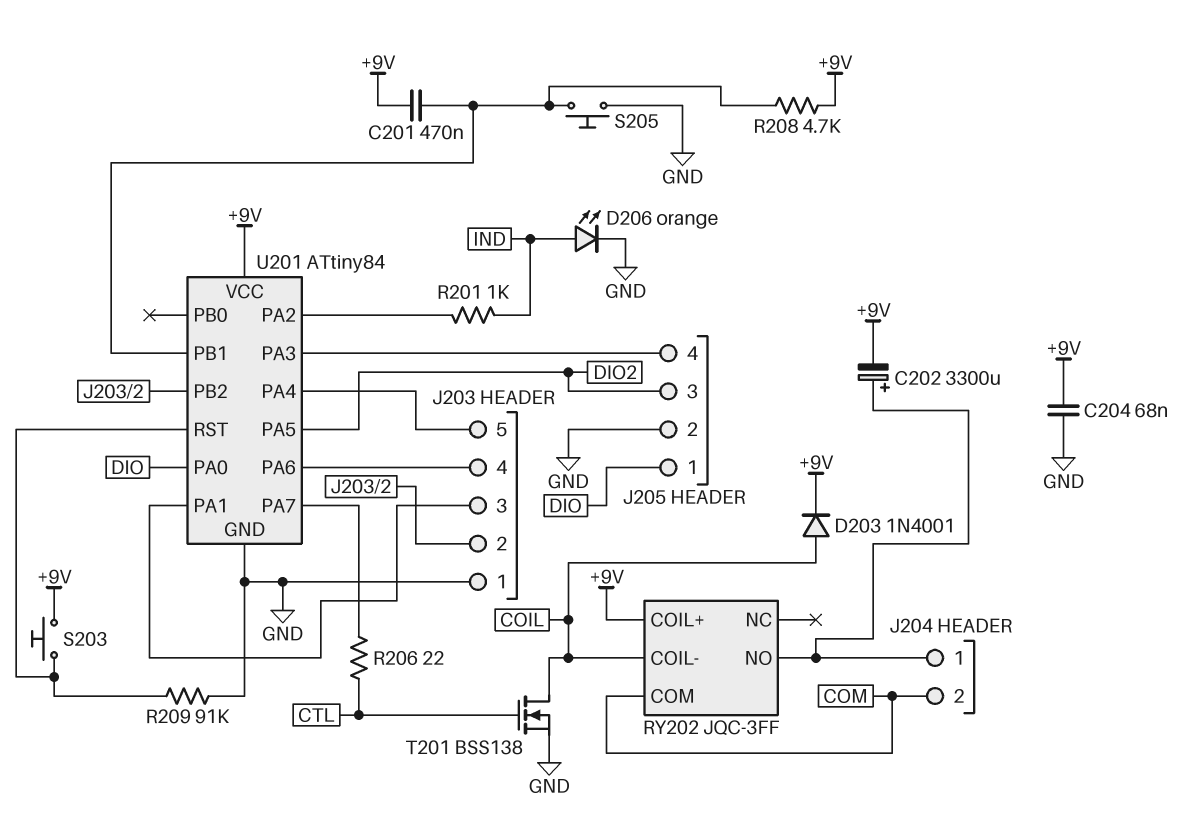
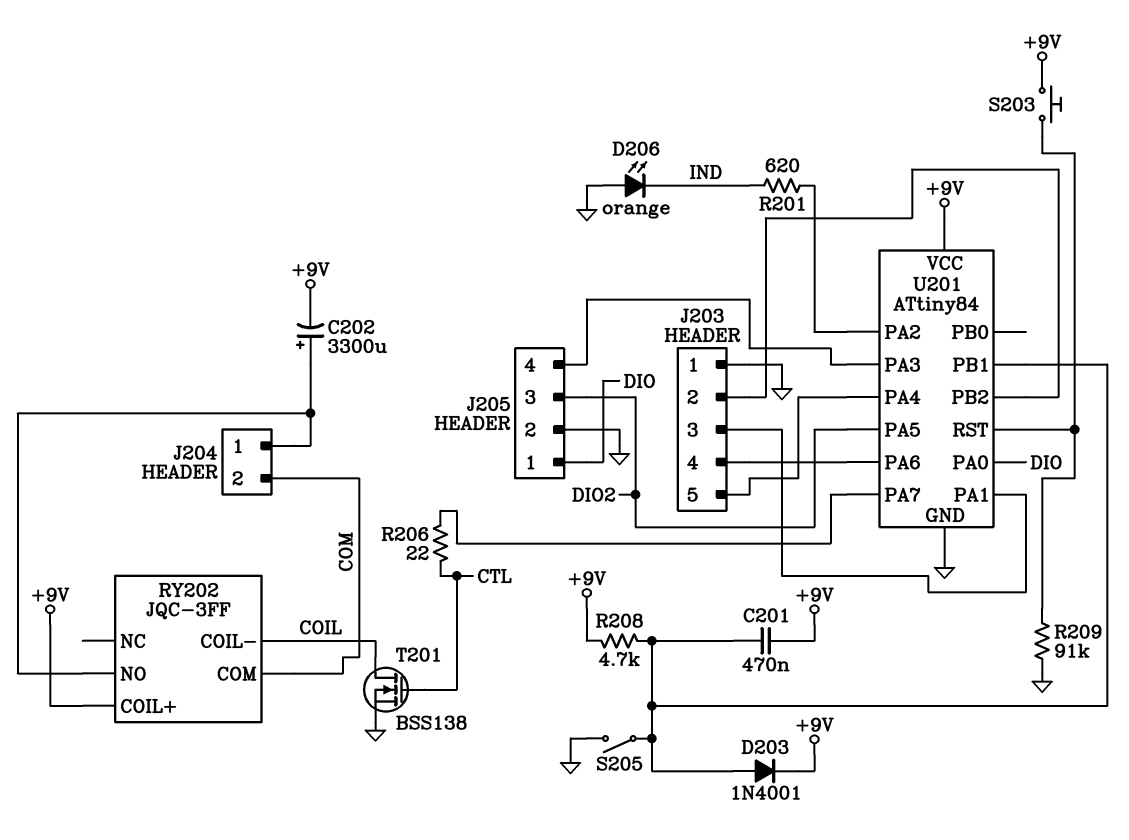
C204: 68nF (+9V, GND) -> none
D203: diode 1N4001 (A COIL, K +9V) -> diode 1N4001 (A U201/PB1, K +9V)
D206: LED orange (A IND, K GND) -> LED orange (A GND, K IND)
R201: 1k (IND, U201/PA2) -> 620 (IND, U201/PA2)
S205: button (GND, U201/PB1) -> switch (GND, U201/PB1)

